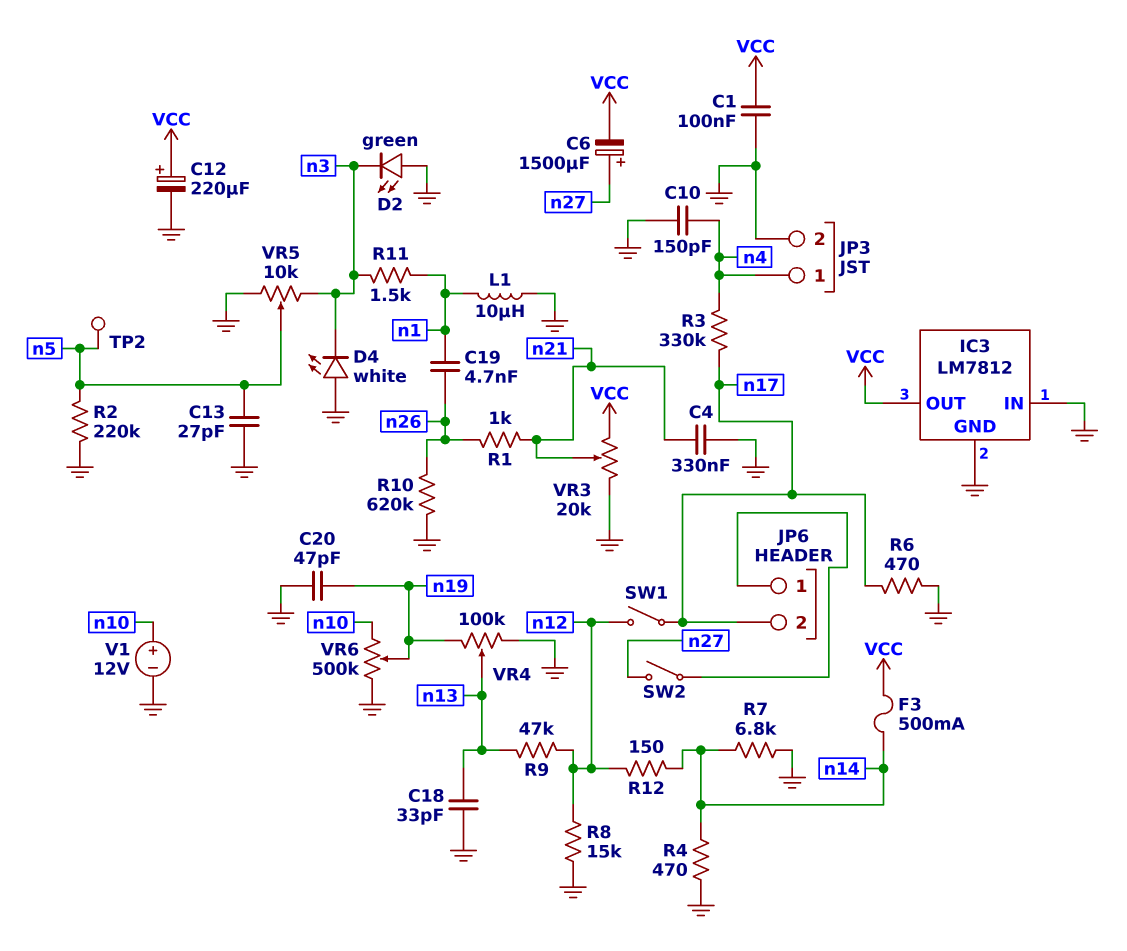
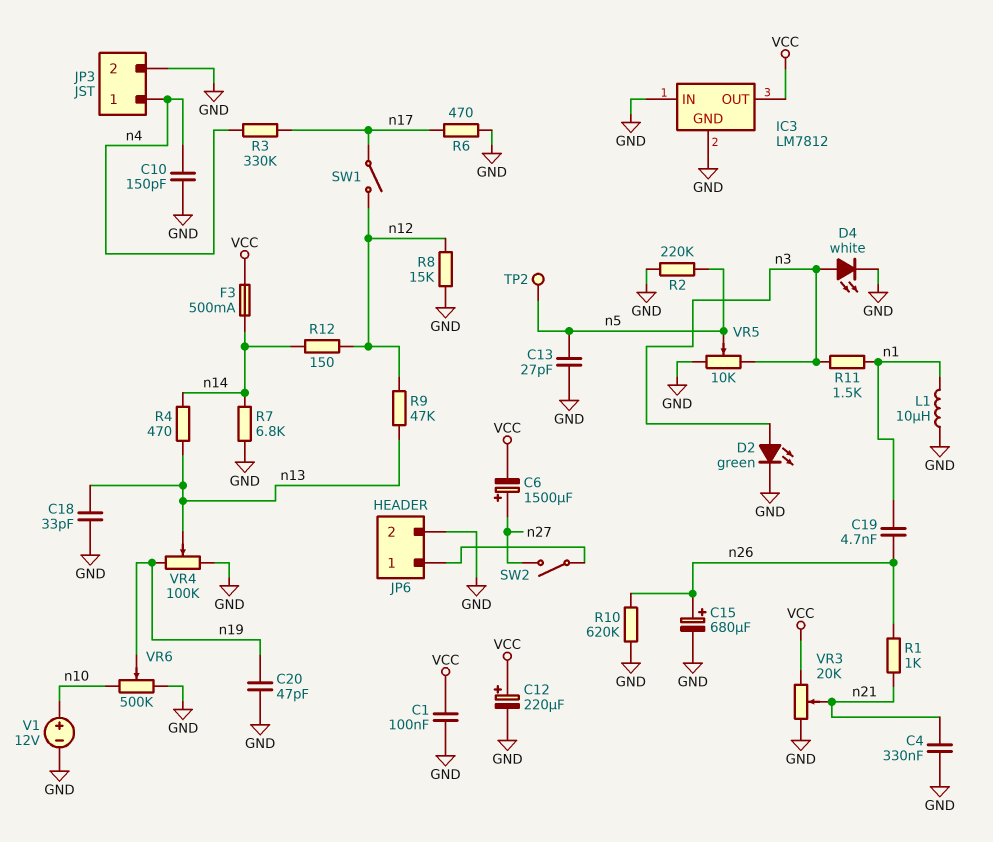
C15: none -> 680uF (plus n26, minus GND)
D2: LED green (A GND, K n3) -> LED green (A n3, K GND)
D4: LED white (A GND, K n3) -> LED white (A n3, K GND)
JP6 pin 2: n17 -> GND
R4: 470 (GND, n14) -> 470 (n13, n14)

